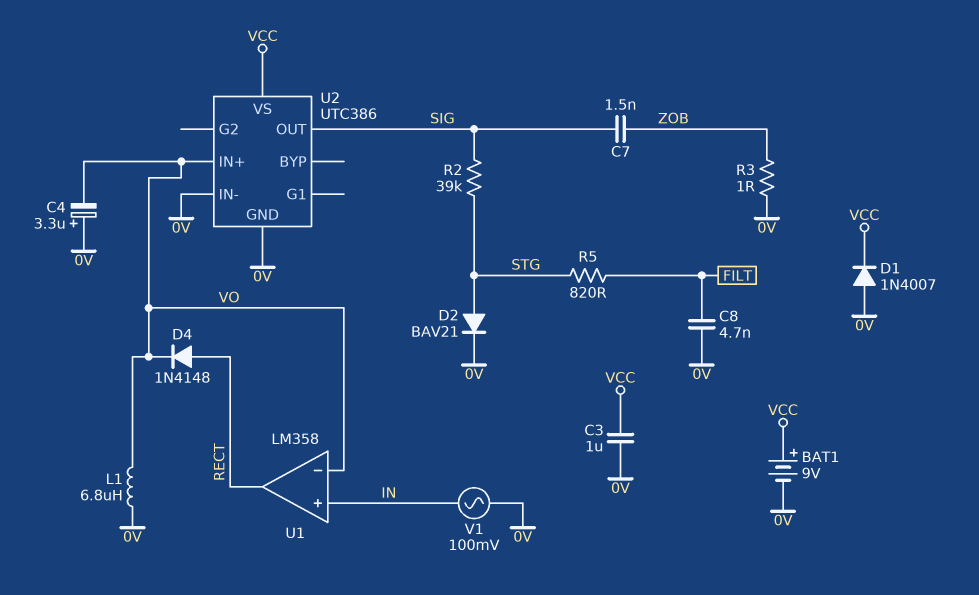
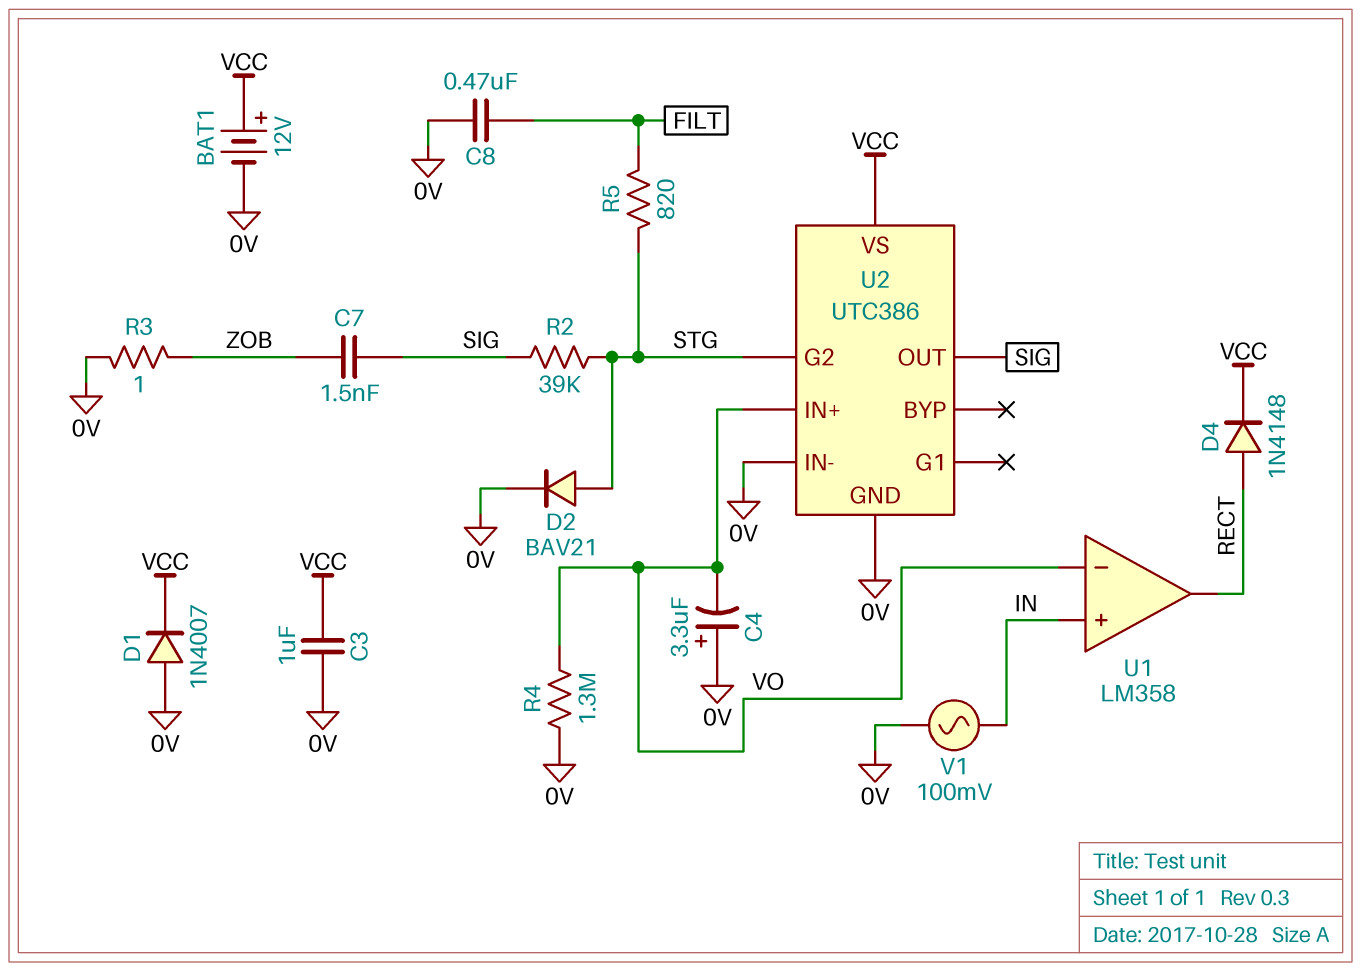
BAT1: 9V (plus VCC, minus 0V) -> 12V (plus VCC, minus 0V)
C8: 4.7nF (0V, FILT) -> 470nF (0V, FILT)
D4: diode 1N4148 (A RECT, K VO) -> diode 1N4148 (A RECT, K VCC)
L1: 6.8uH (0V, VO) -> none
R4: none -> 1.3M (0V, VO)
U2 pin G2: none -> STG

